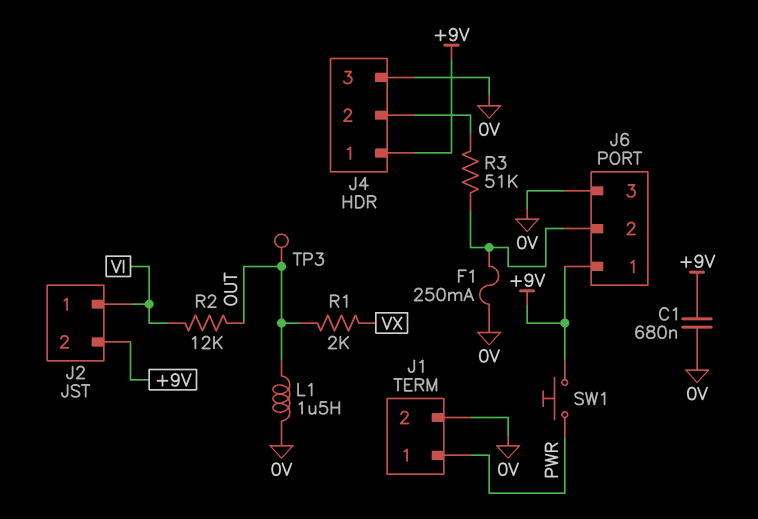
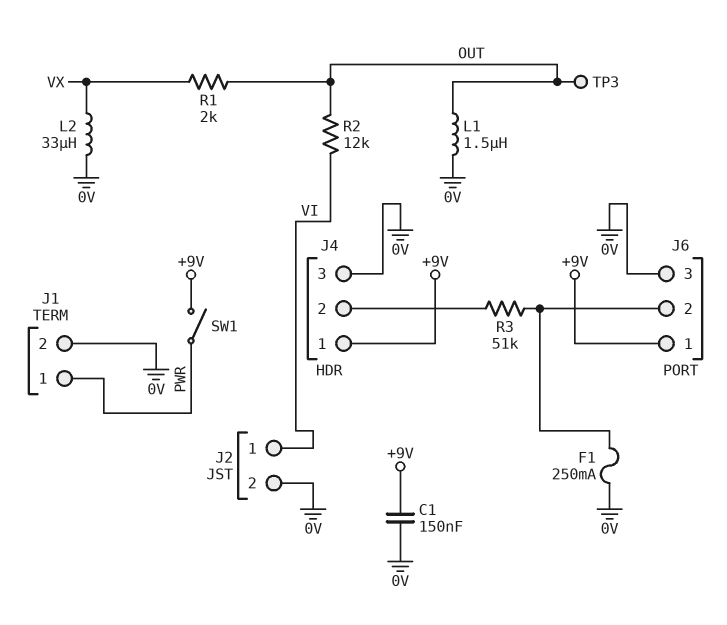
C1: 680nF (+9V, 0V) -> 150nF (+9V, 0V)
J2 pin 2: +9V -> 0V
L2: none -> 33uH (0V, VX)
SW1: button (+9V, PWR) -> switch (+9V, PWR)

